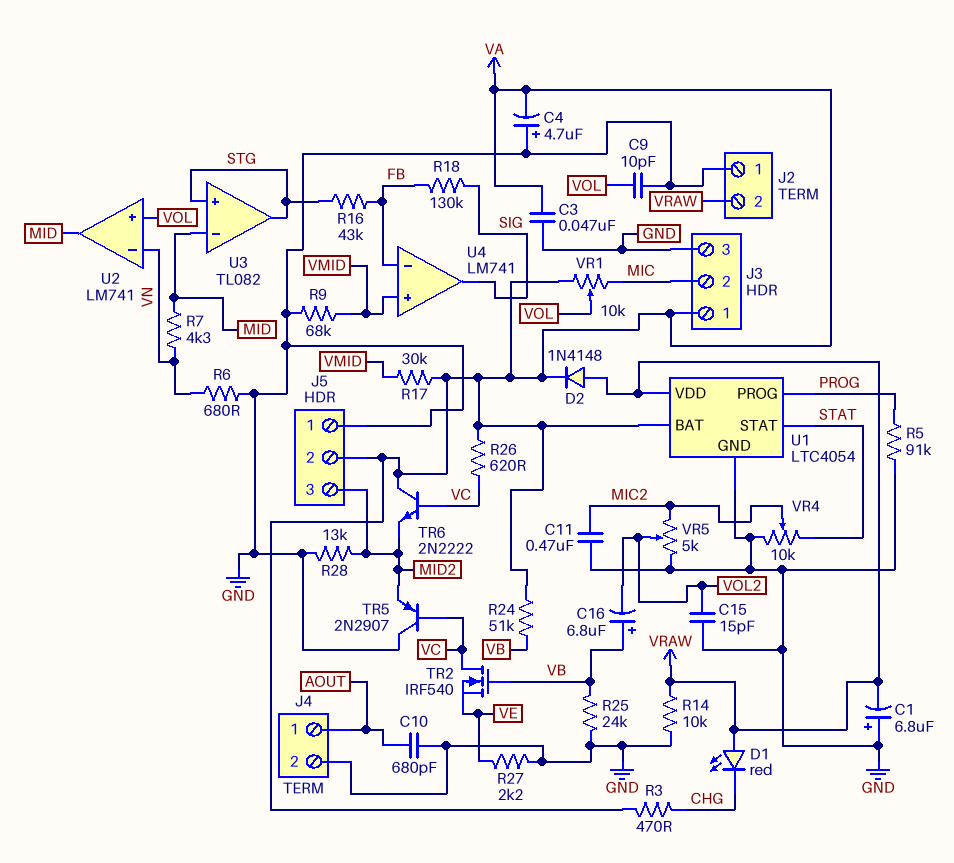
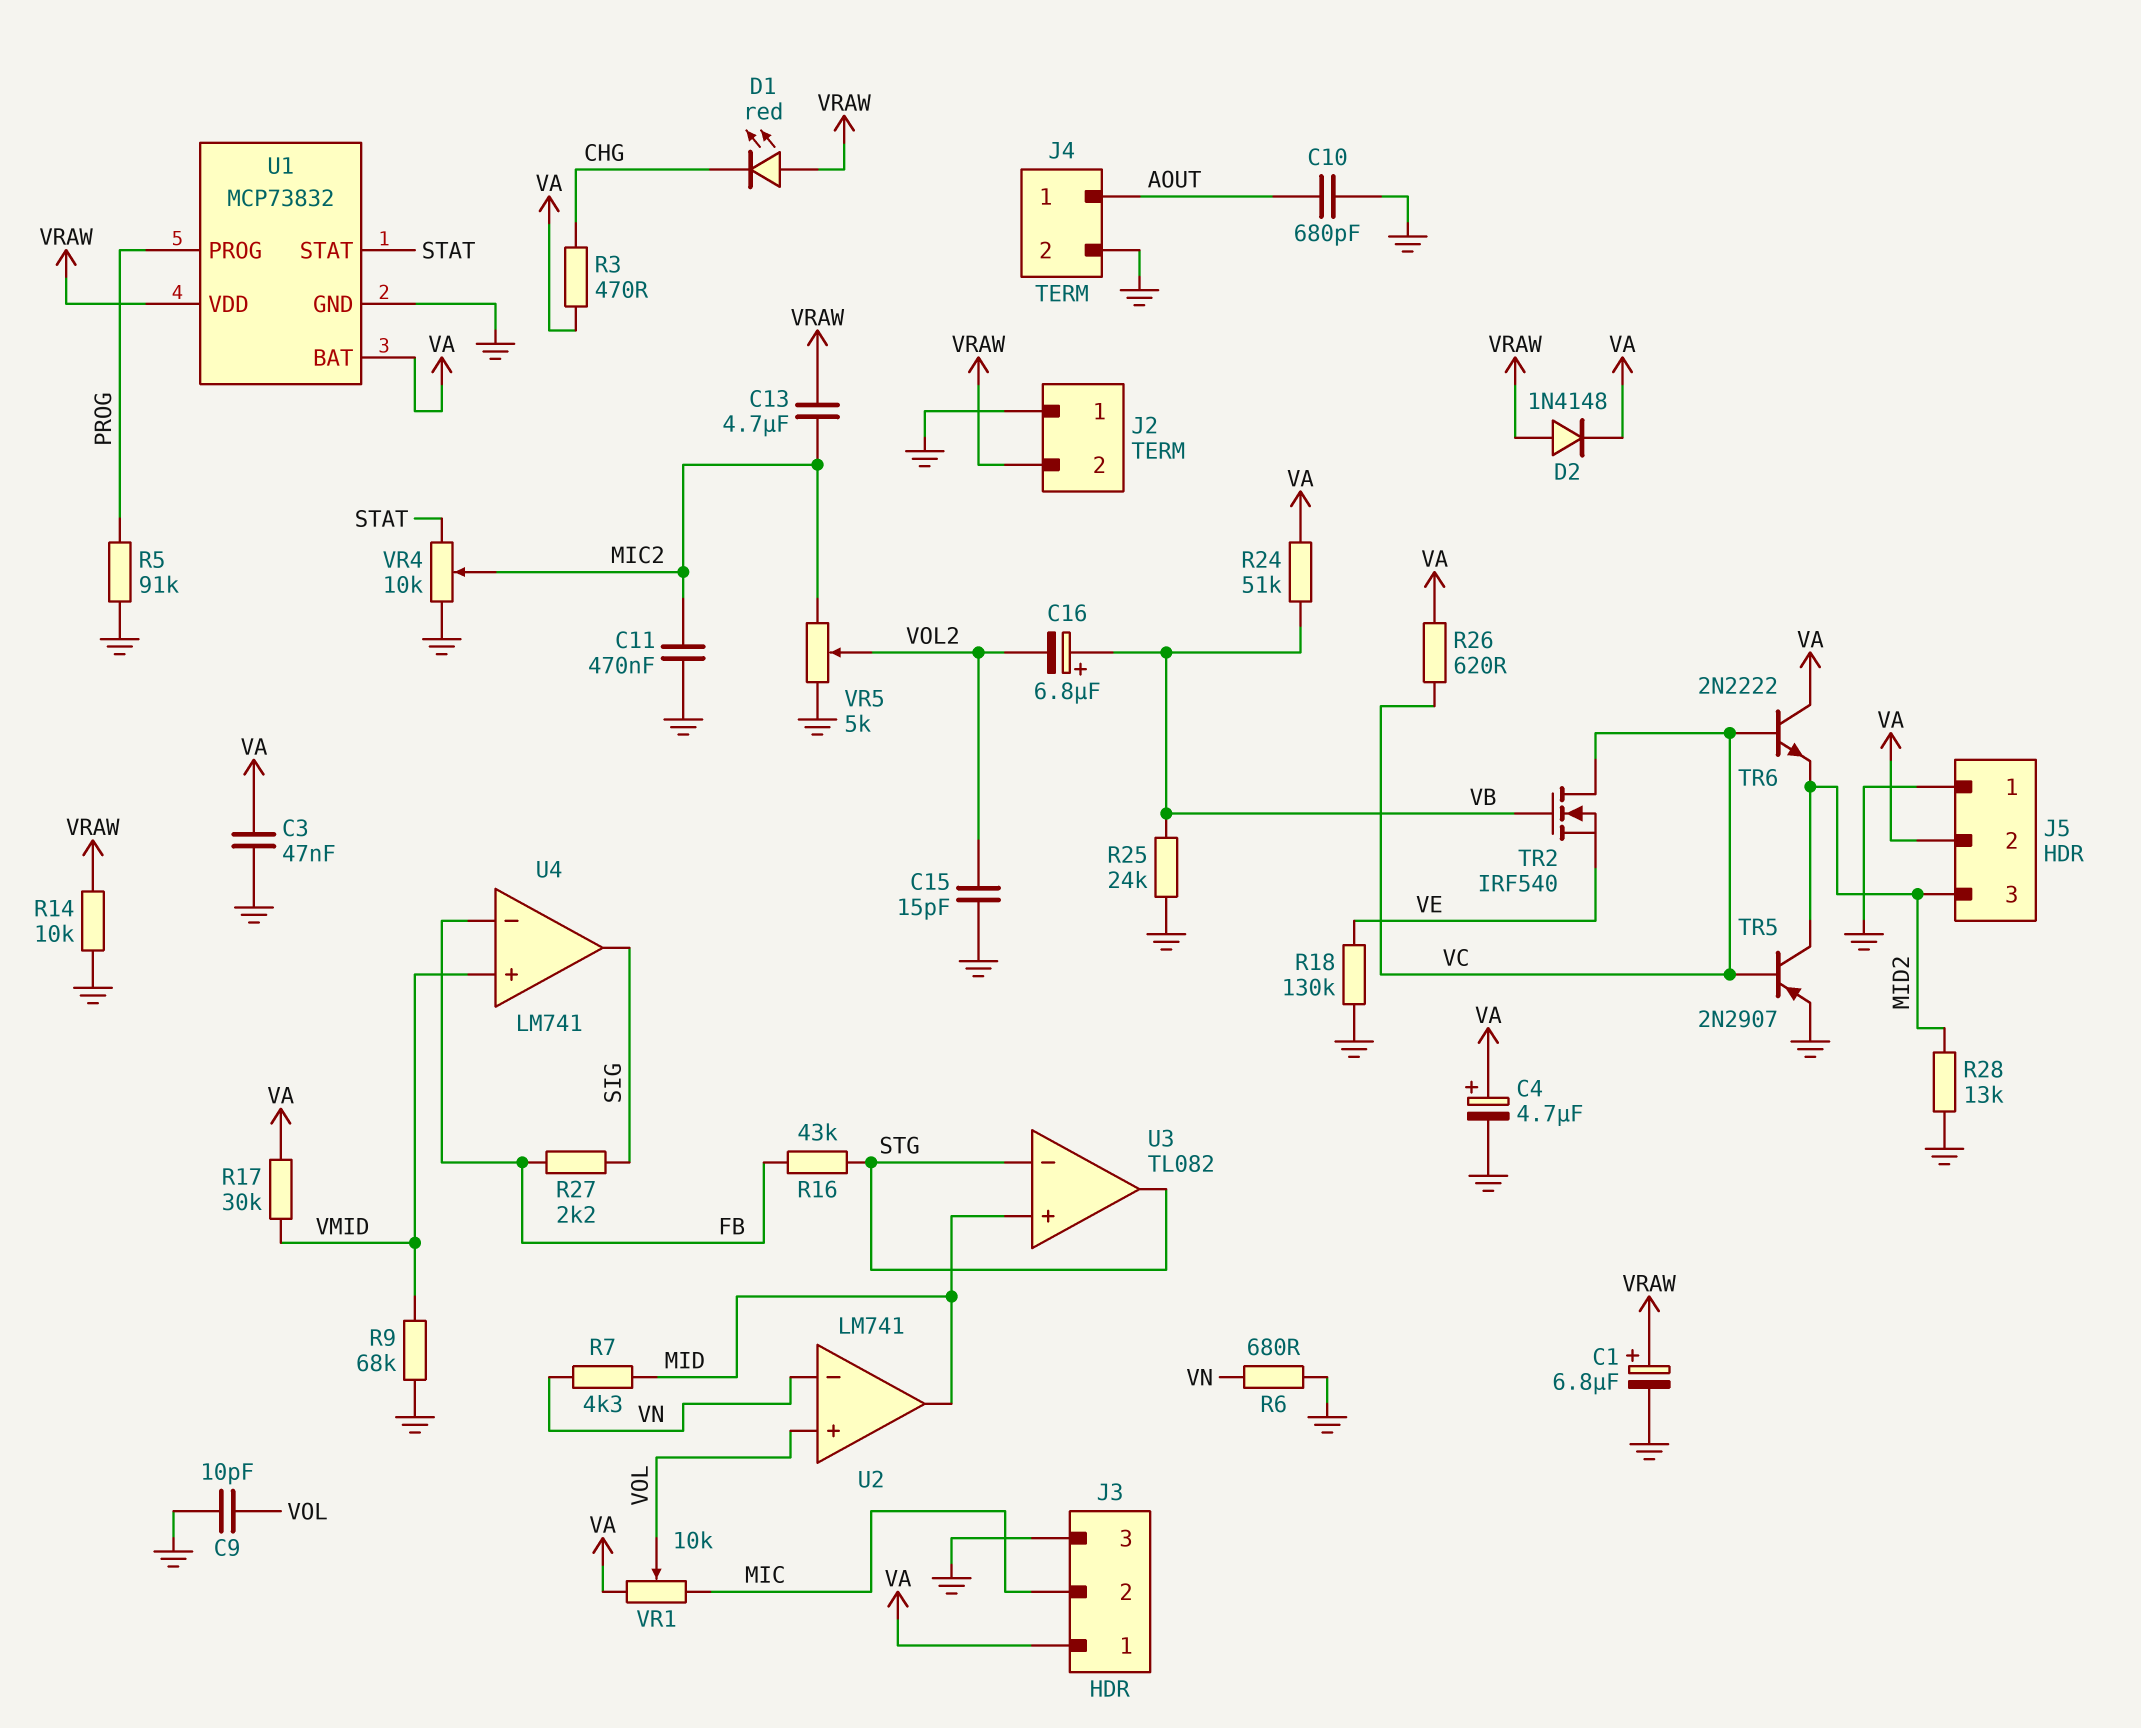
C1: 6.8uF (plus GND, minus VRAW) -> 6.8uF (plus VRAW, minus GND)
C4: 4.7uF (plus GND, minus VA) -> 4.7uF (plus VA, minus GND)
C13: none -> 4.7uF (MIC2, VRAW)
R18: 130k (FB, SIG) -> 130k (GND, VE)
R27: 2.2k (GND, VE) -> 2.2k (FB, SIG)
TR5: PNP 2N2907 (B VC, C GND, E MID2) -> PNP 2N2907 (B VC, C MID2, E GND)
U1: LTC4054 -> MCP73832
U3 pin in+: STG -> MID
U3 pin in-: MID -> STG

